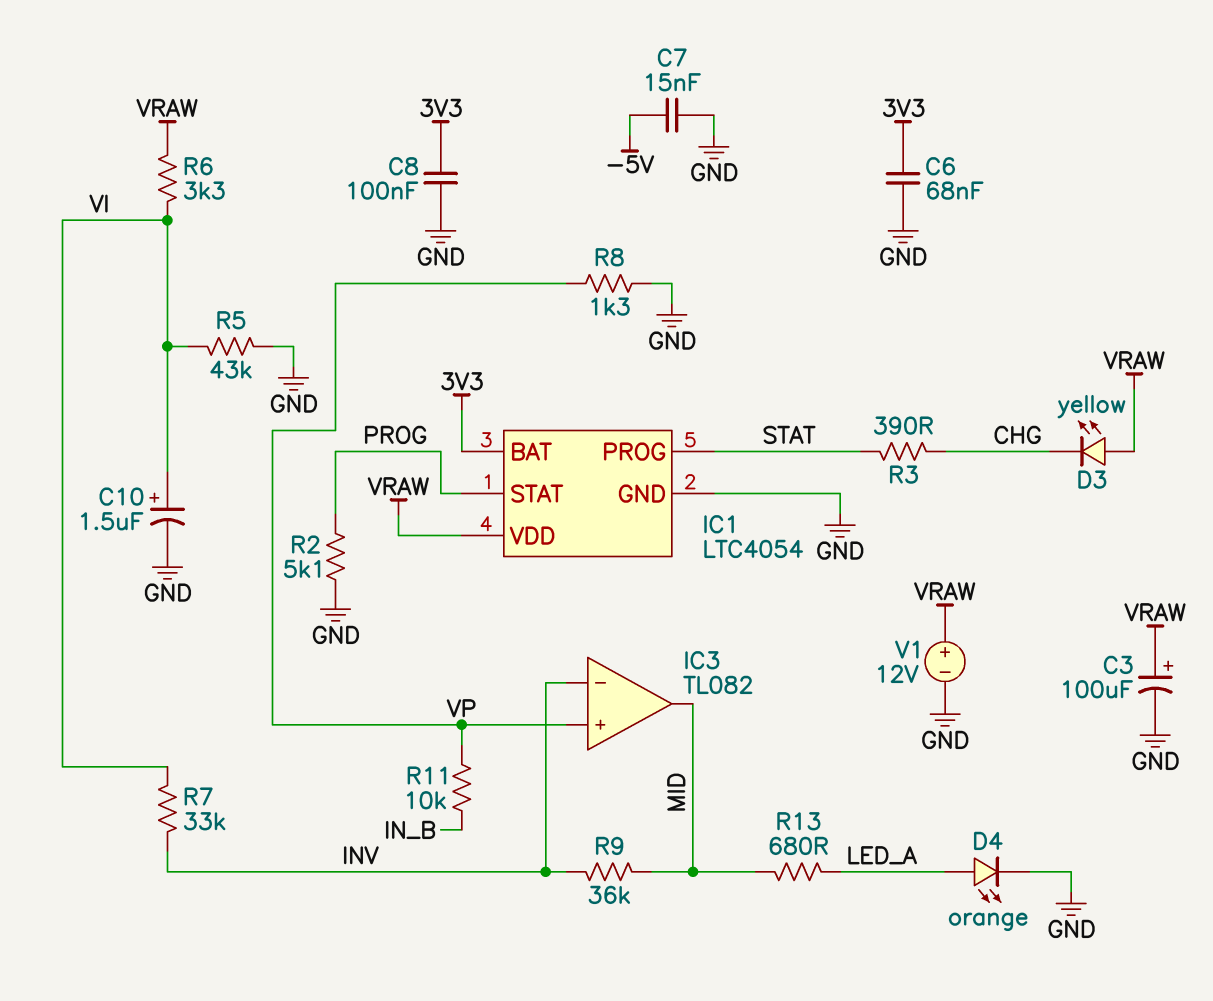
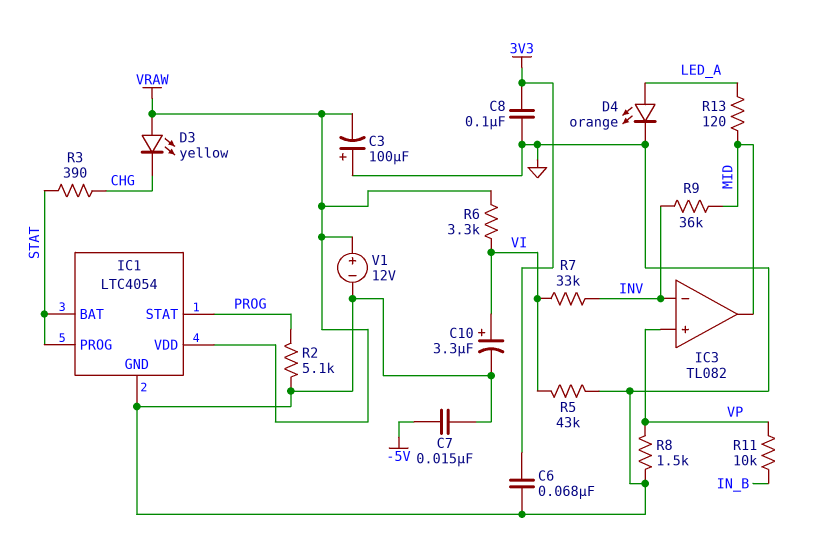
C3: 100uF (plus VRAW, minus GND) -> 100uF (plus GND, minus VRAW)
C10: 1.5uF (plus VI, minus GND) -> 3.3uF (plus VI, minus GND)
IC1 pin BAT: 3V3 -> STAT
R8: 1.3k (GND, VP) -> 1.5k (GND, VP)
R13: 680 (LED_A, MID) -> 120 (LED_A, MID)

